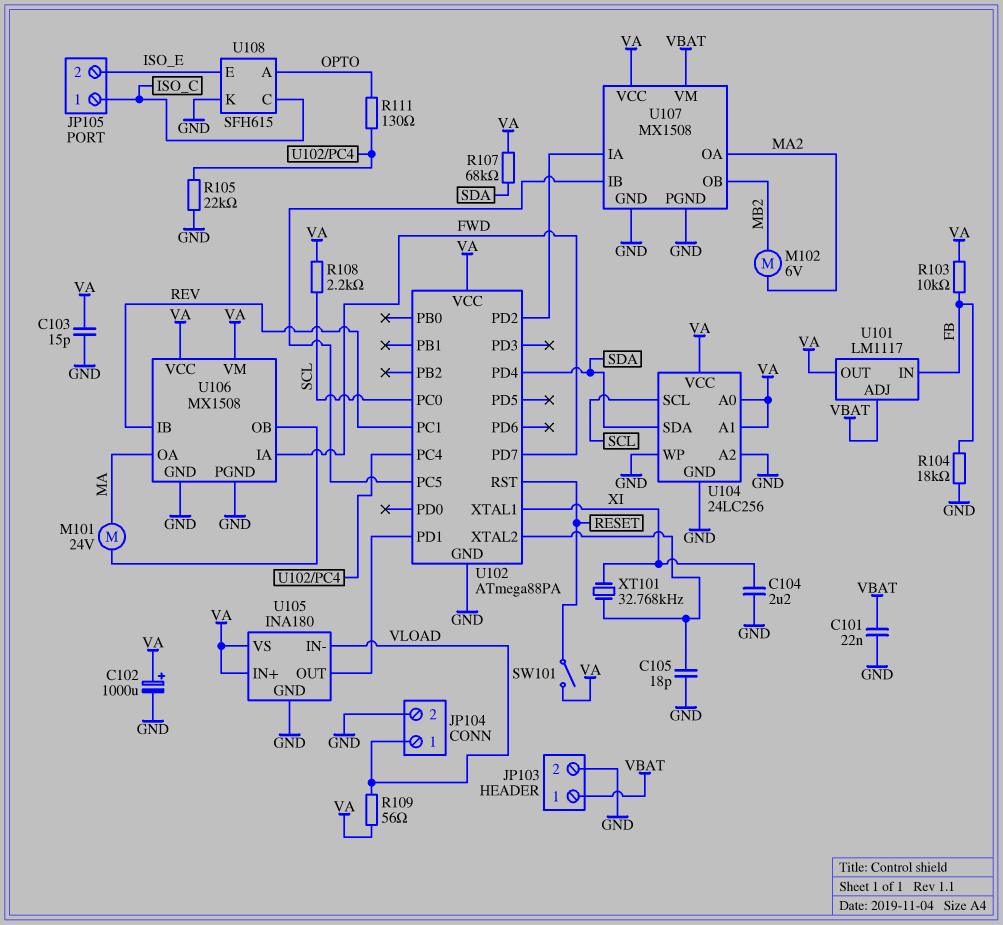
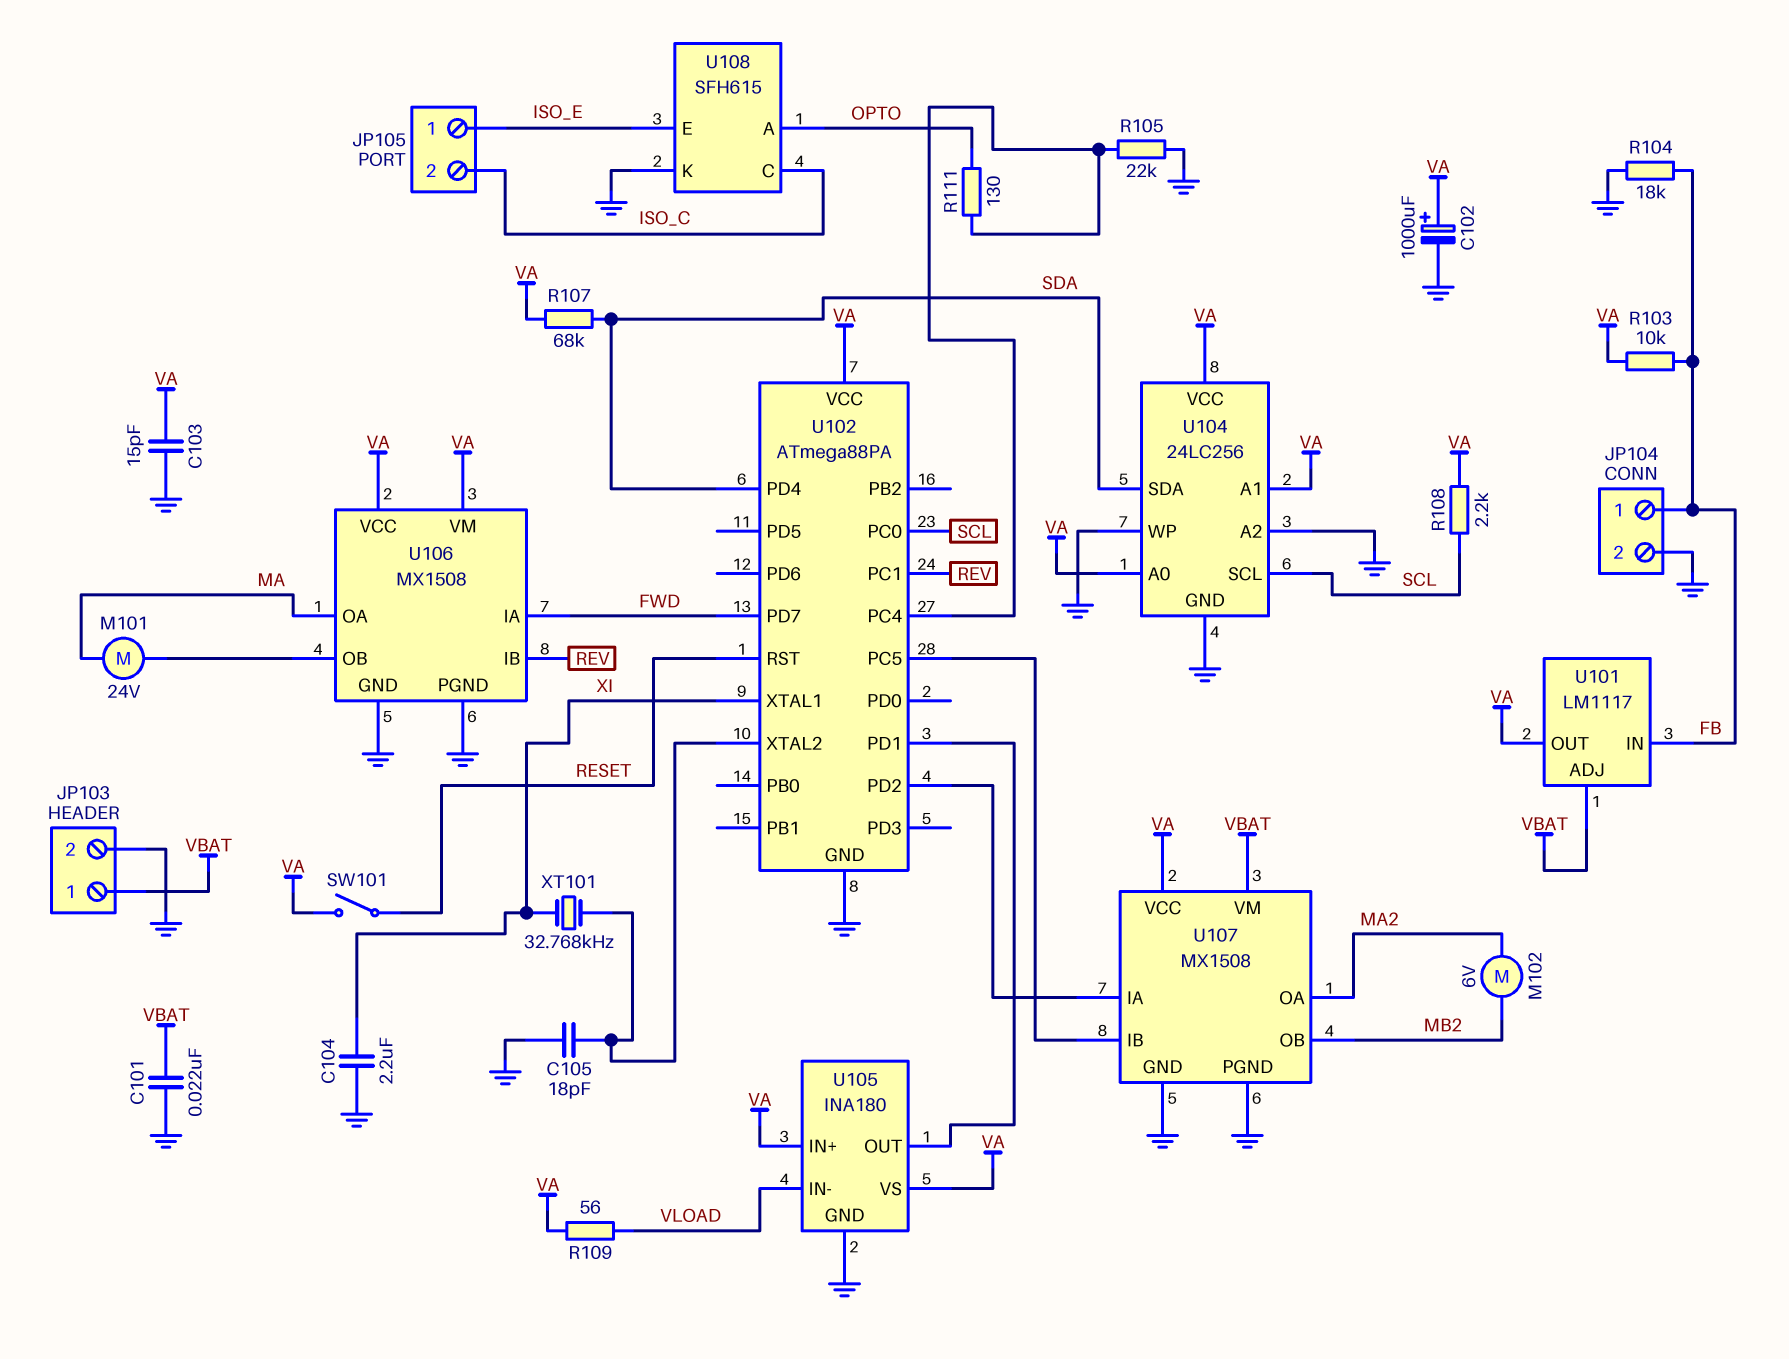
JP104 pin 1: VLOAD -> FB
JP105 pin 1: ISO_C -> ISO_E
JP105 pin 2: ISO_E -> ISO_C

